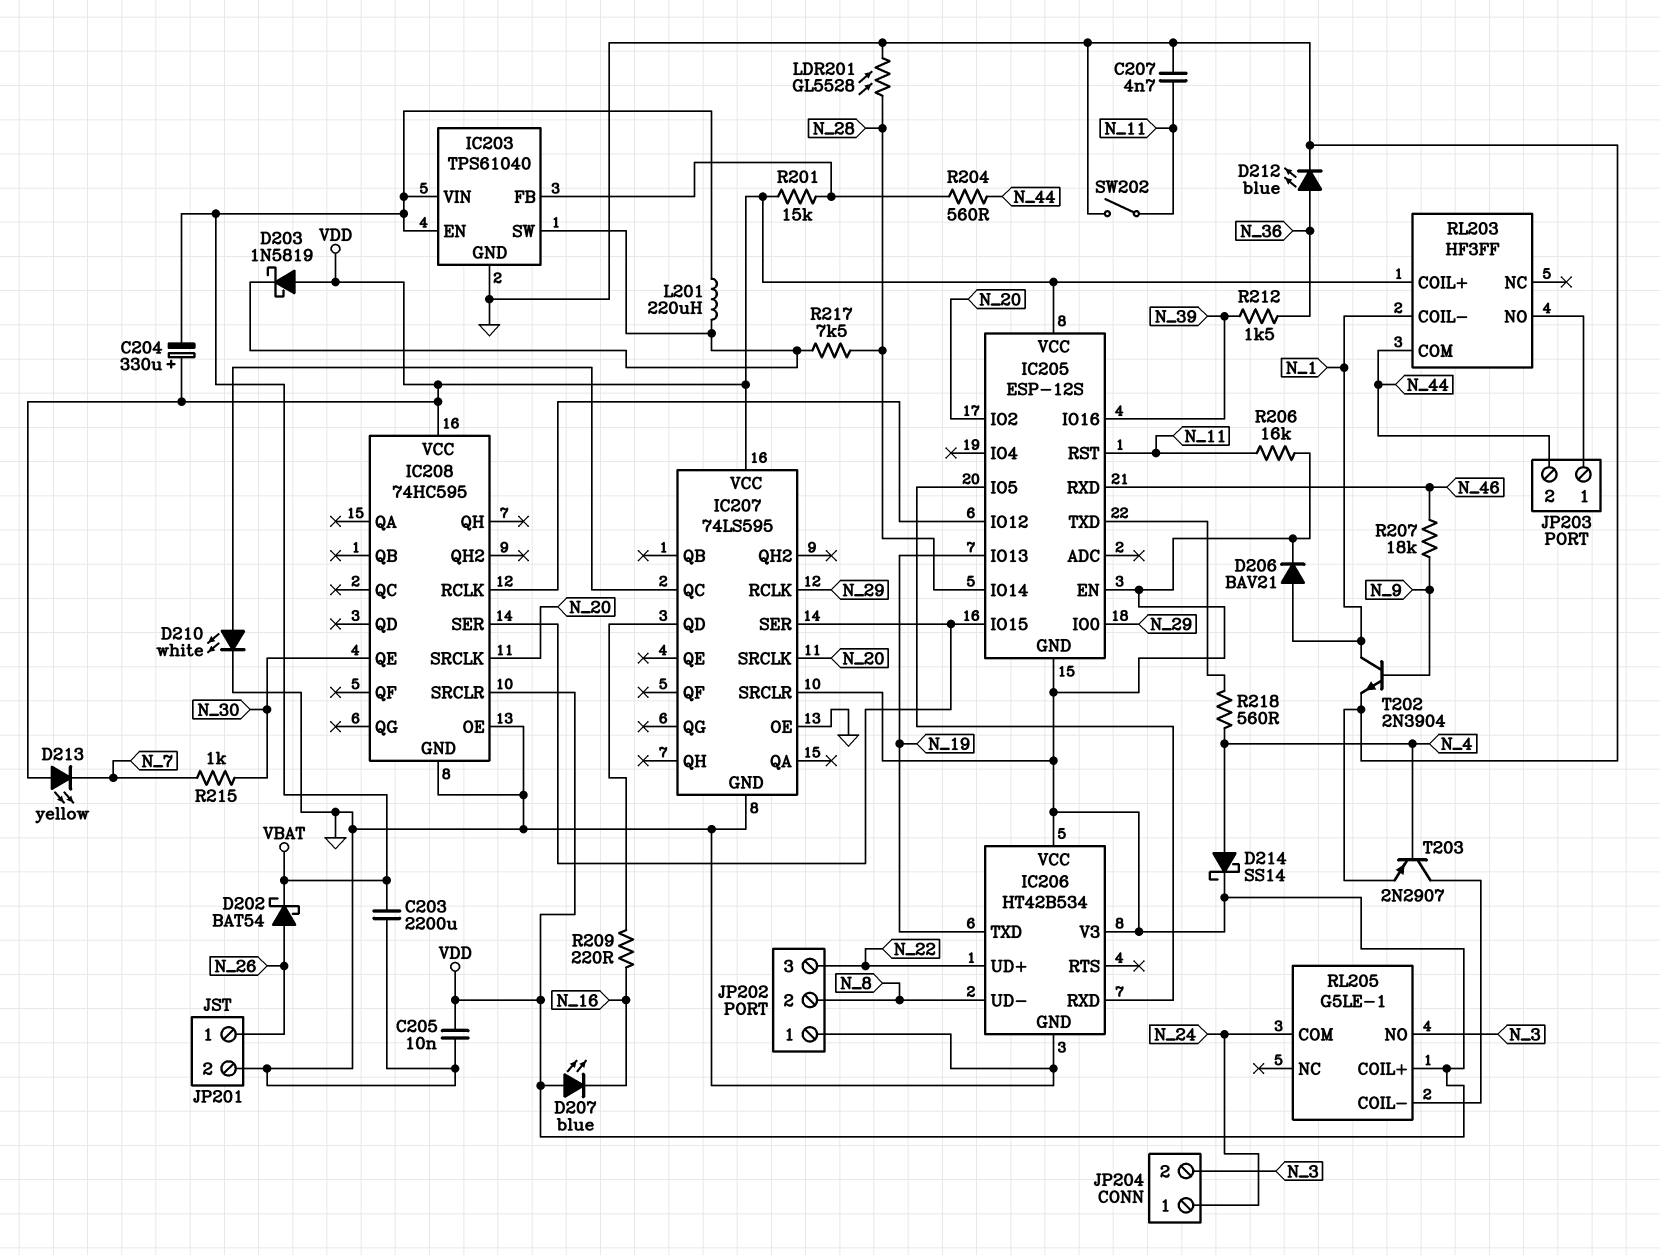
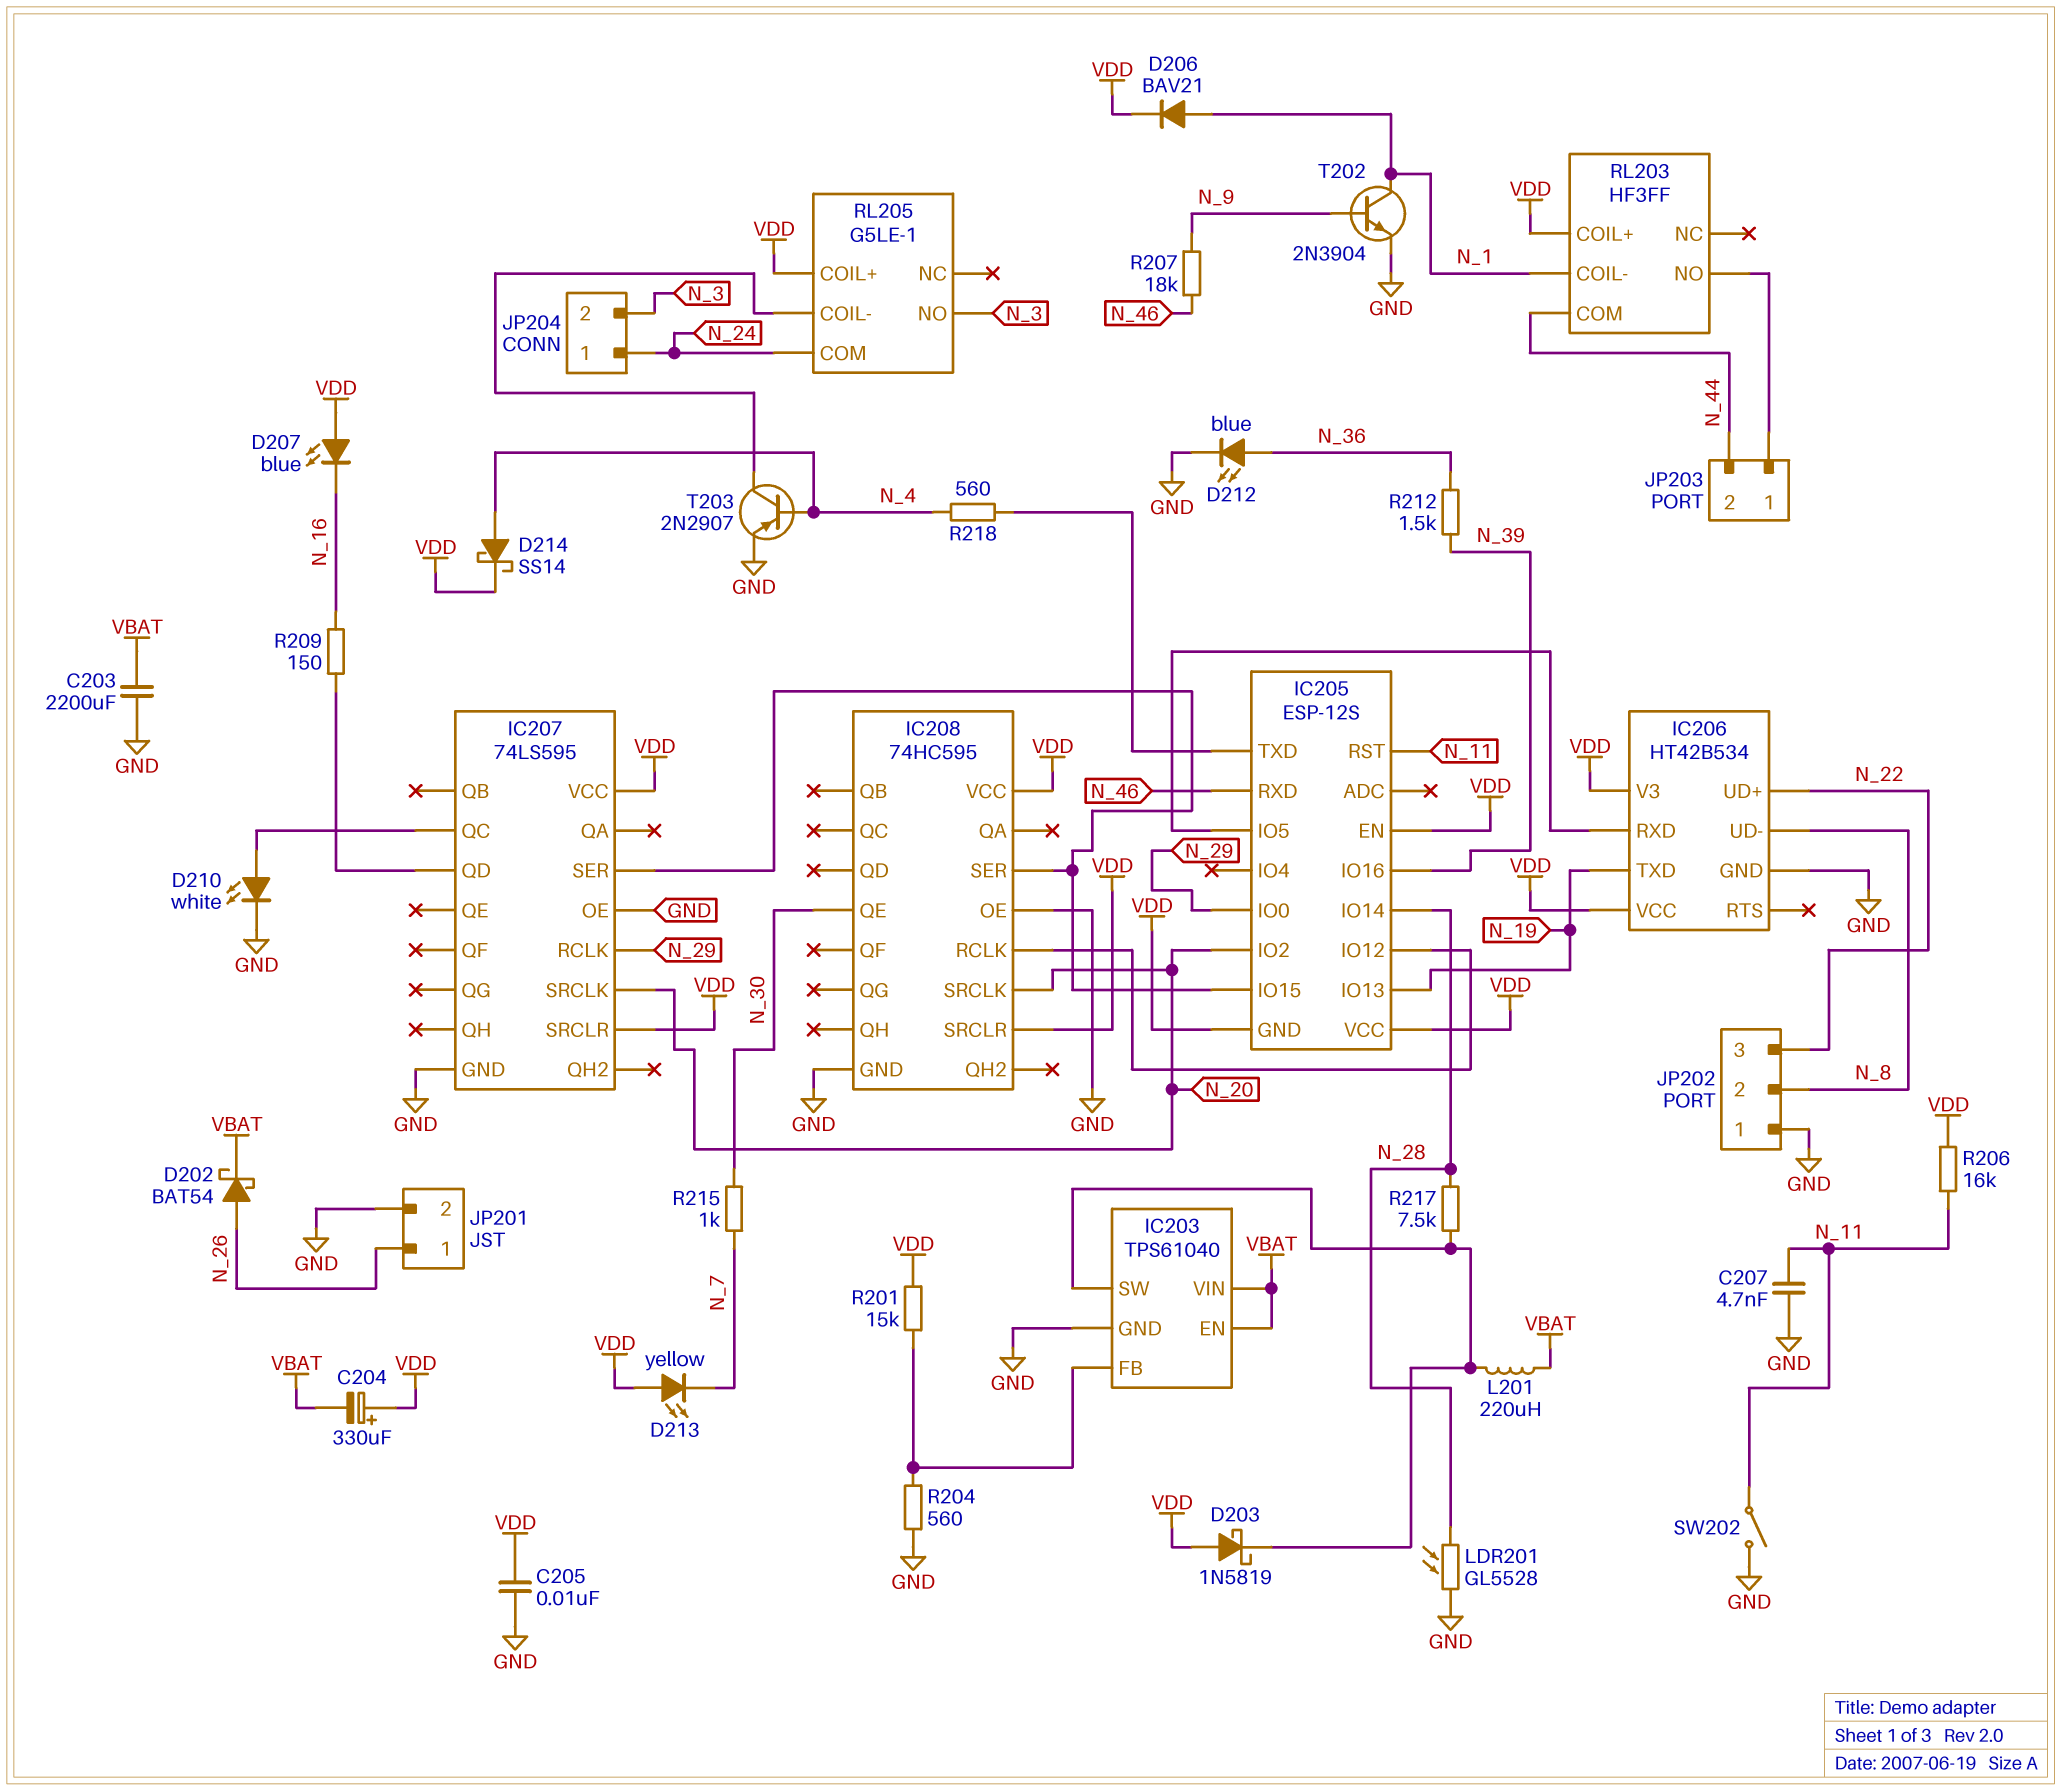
R204: 560 (IC203/FB, N_44) -> 560 (GND, IC203/FB)
R209: 220 (IC207/QD, N_16) -> 150 (IC207/QD, N_16)

